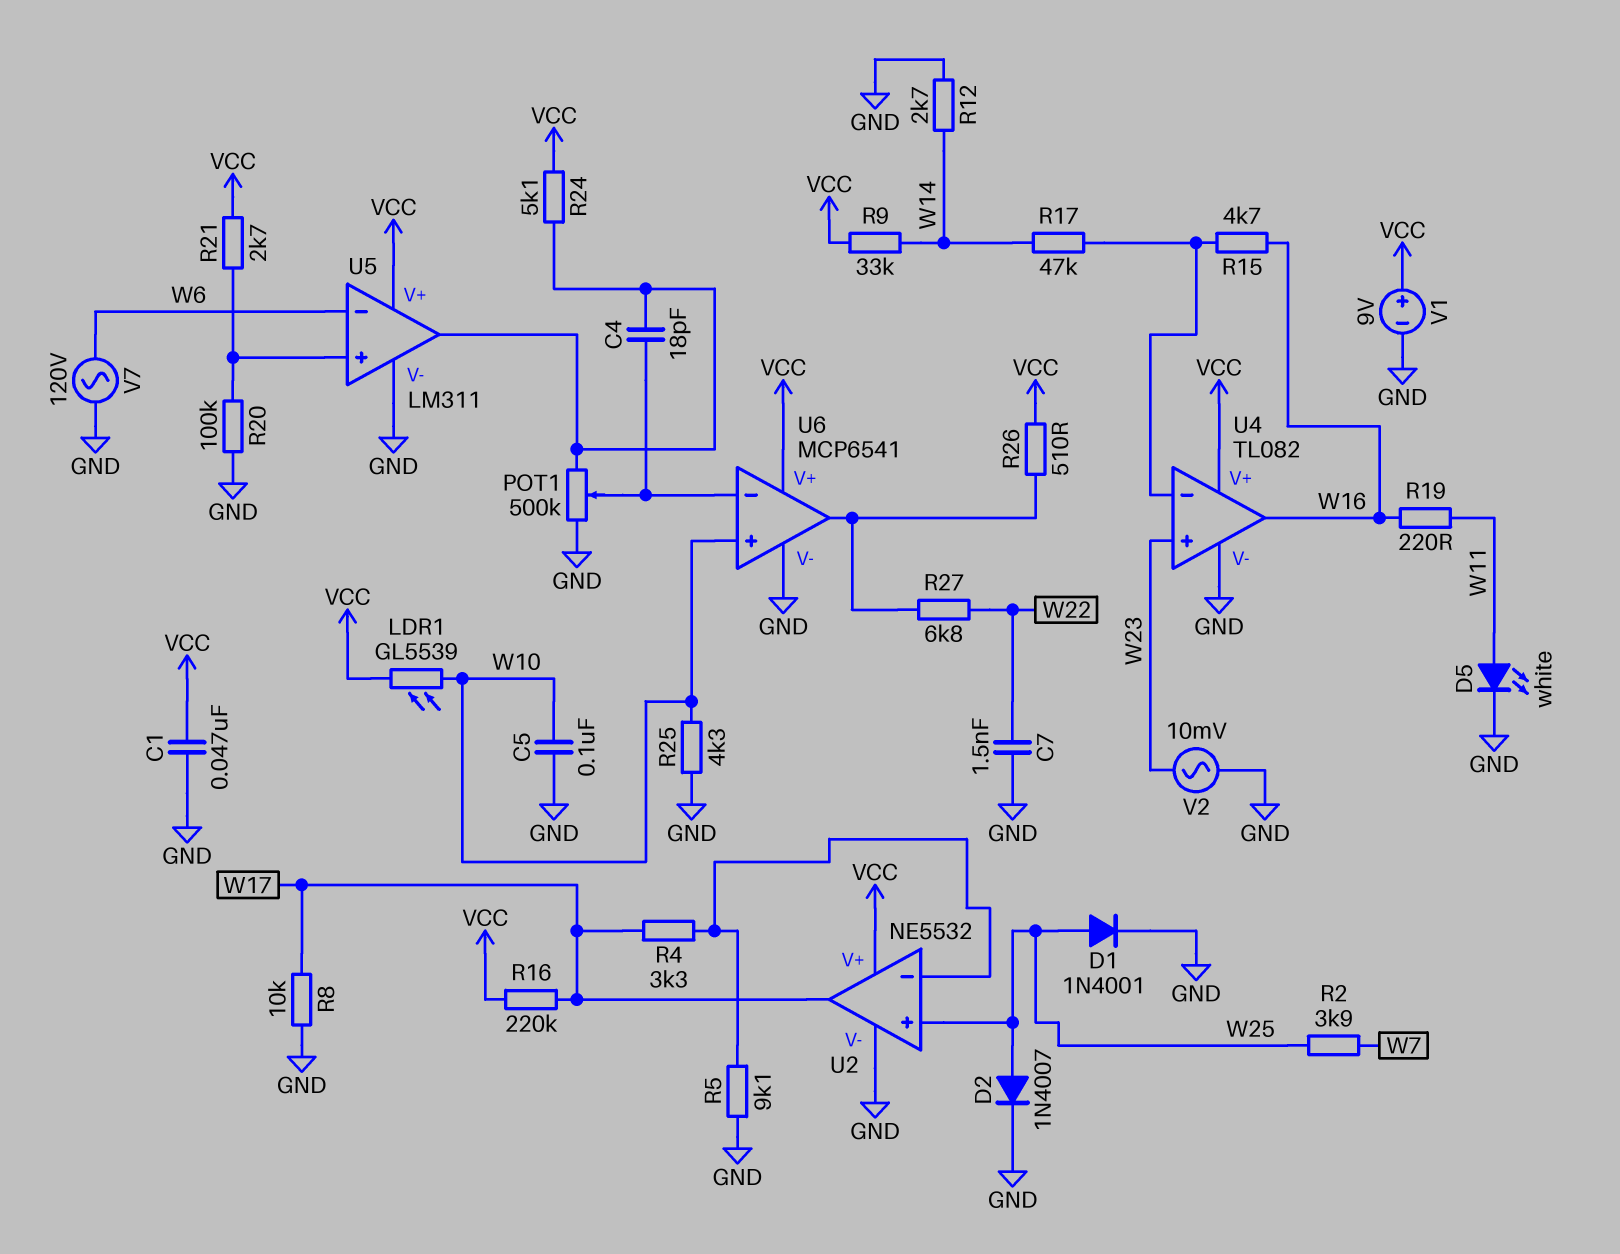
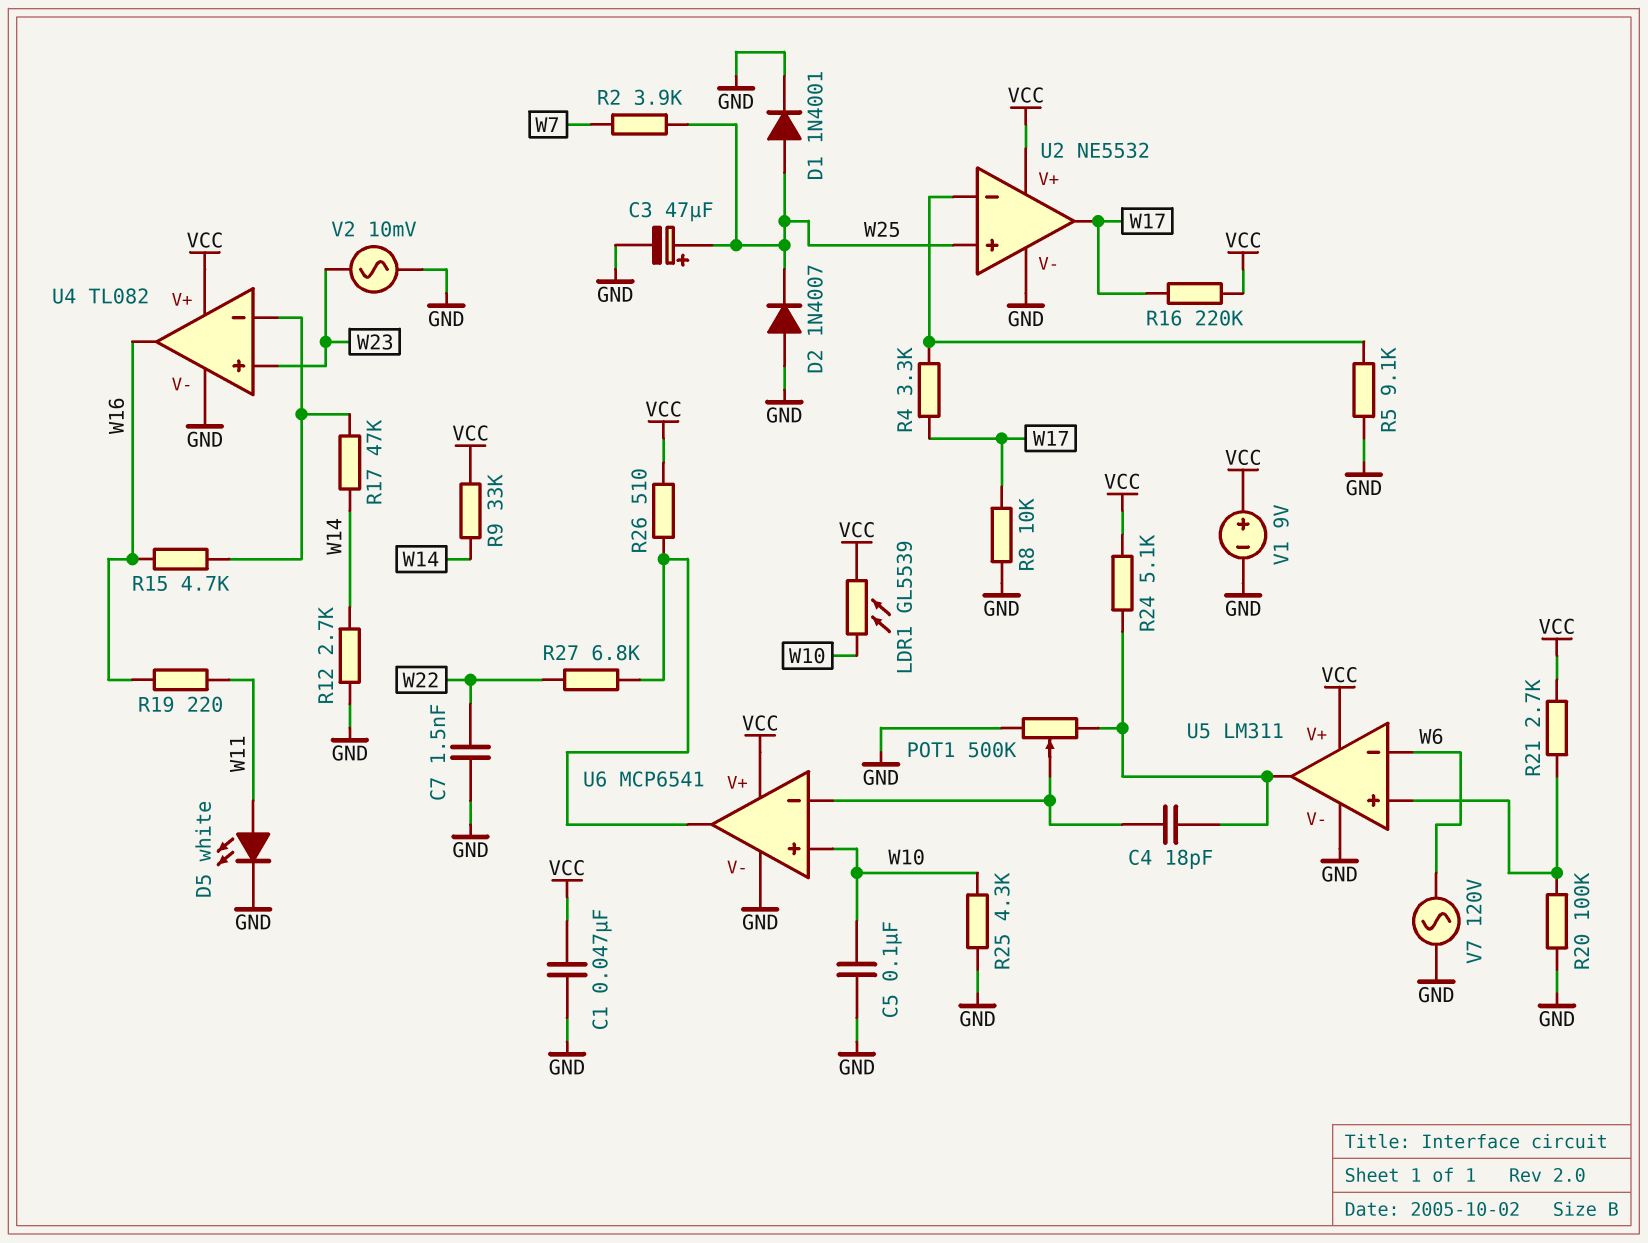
C3: none -> 47uF (plus W25, minus GND)
D2: diode 1N4007 (A W25, K GND) -> diode 1N4007 (A GND, K W25)

